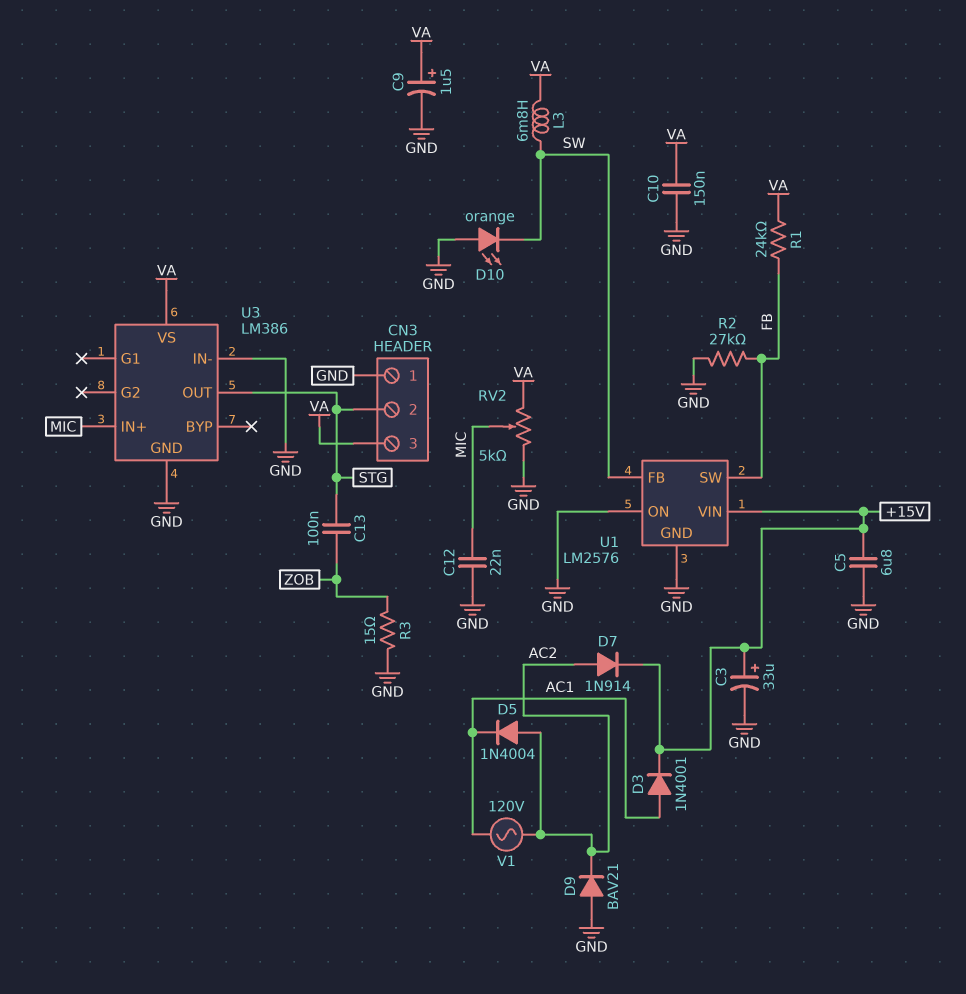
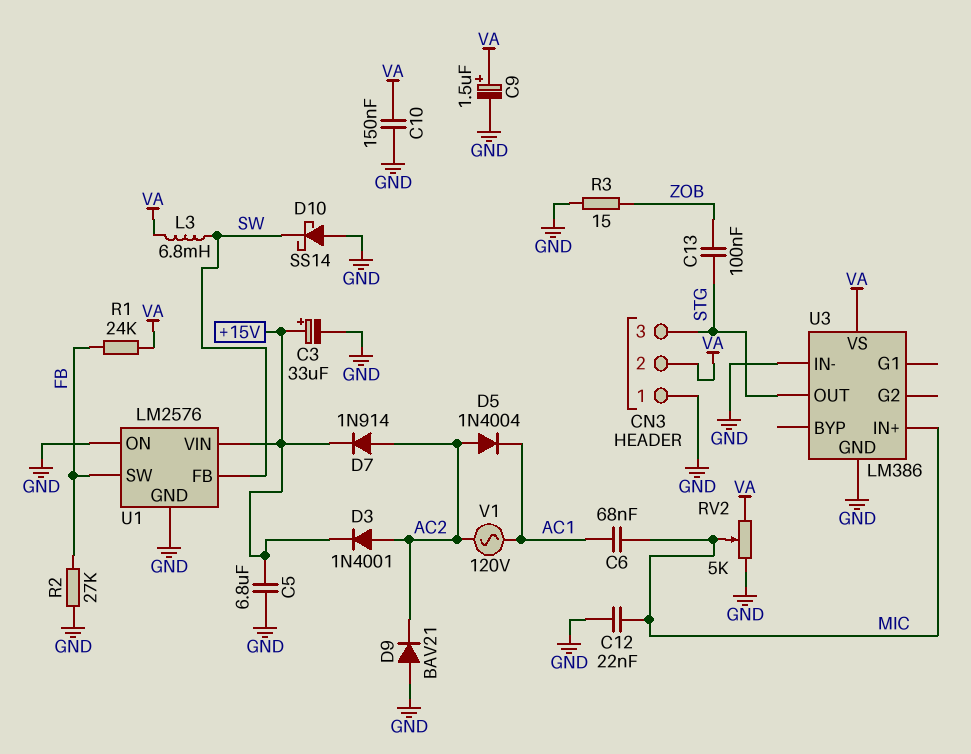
C6: none -> 68nF (AC1, MIC)
CN3 pin 2: STG -> VA
CN3 pin 3: VA -> STG
D3: diode 1N4001 (A AC1, K +15V) -> diode 1N4001 (A AC2, K +15V)
D10: LED orange (A GND, K SW) -> schottky SS14 (A GND, K SW)

